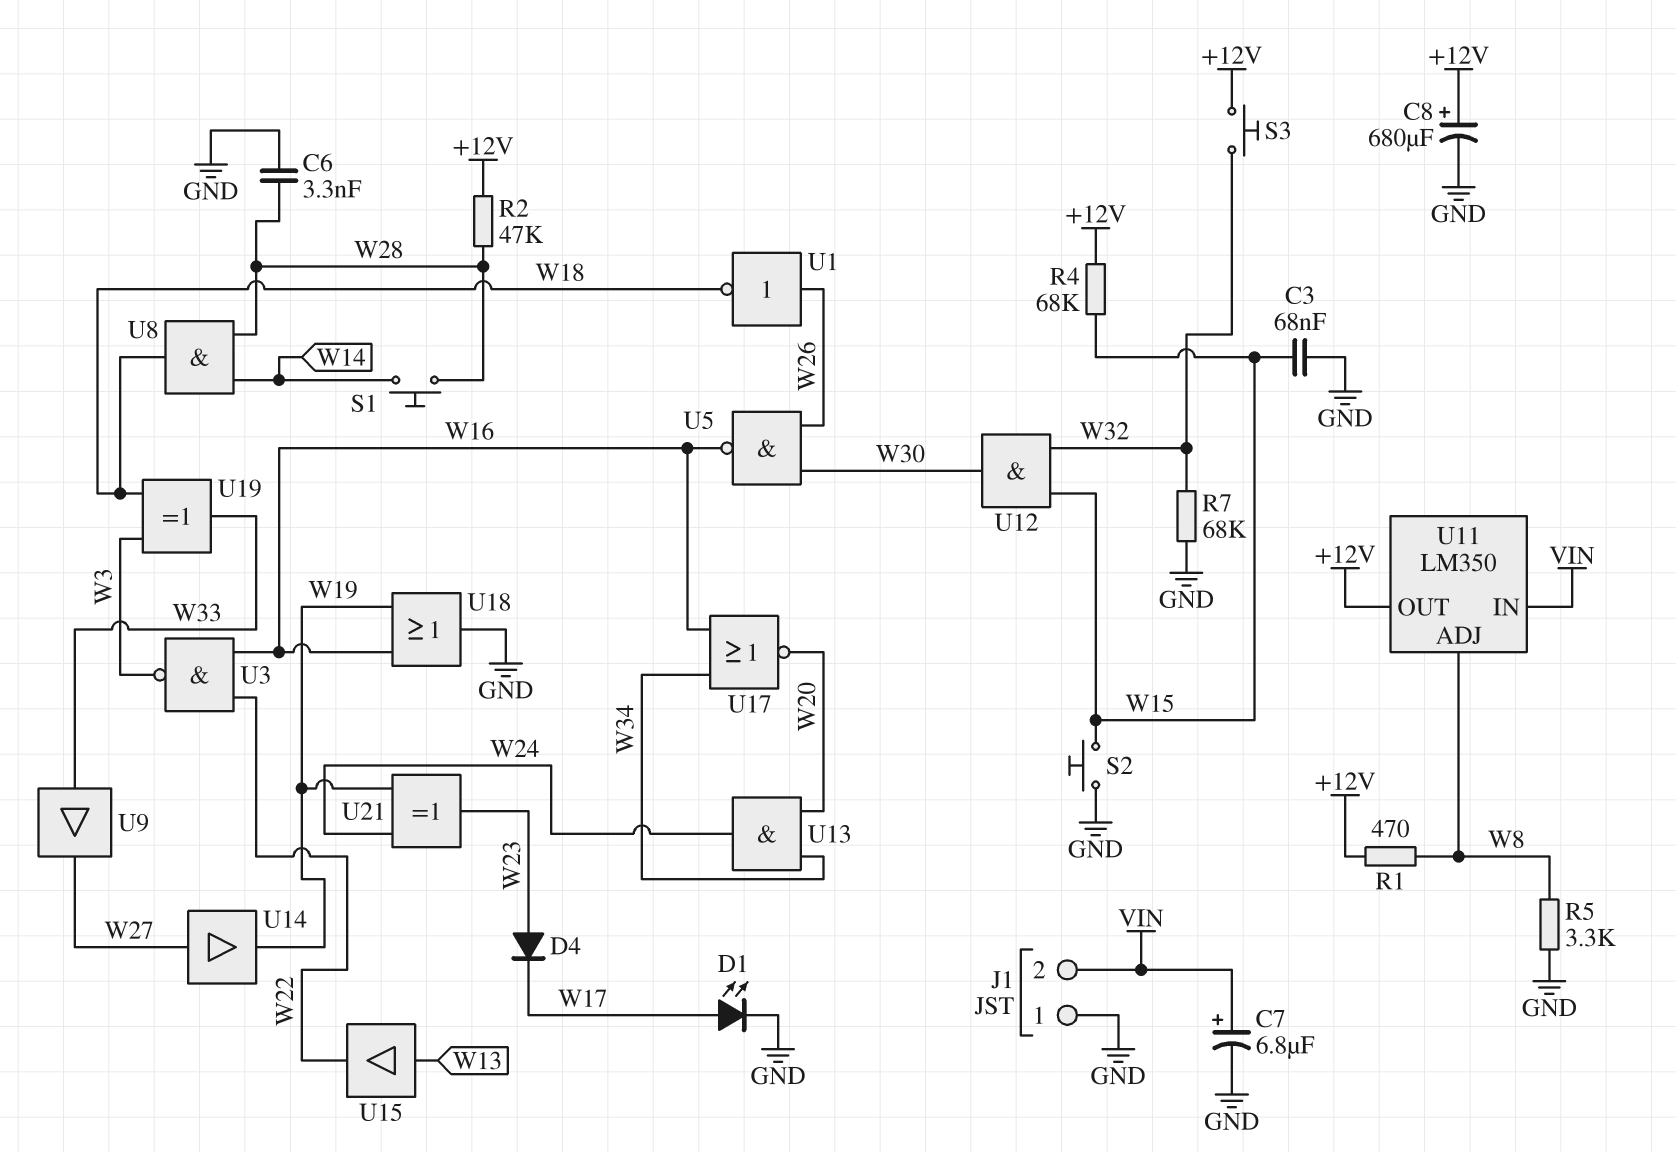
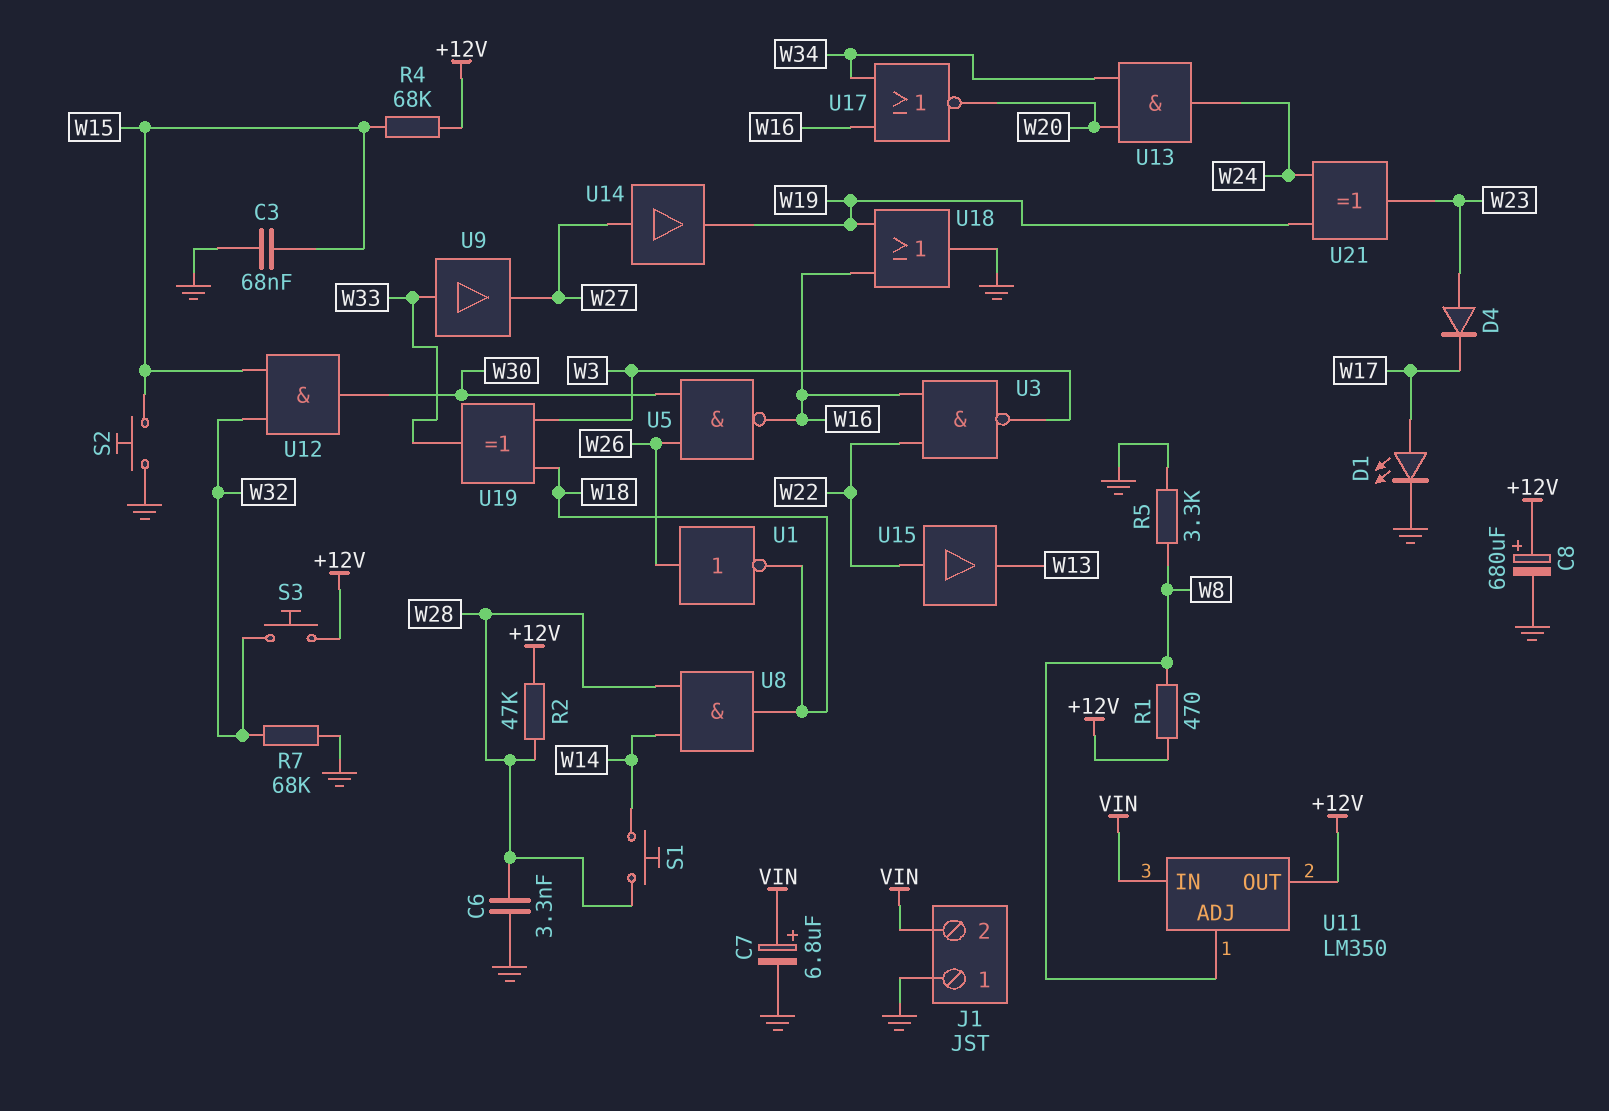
U15: buffer (in W13, out W22) -> buffer (in W22, out W13)

